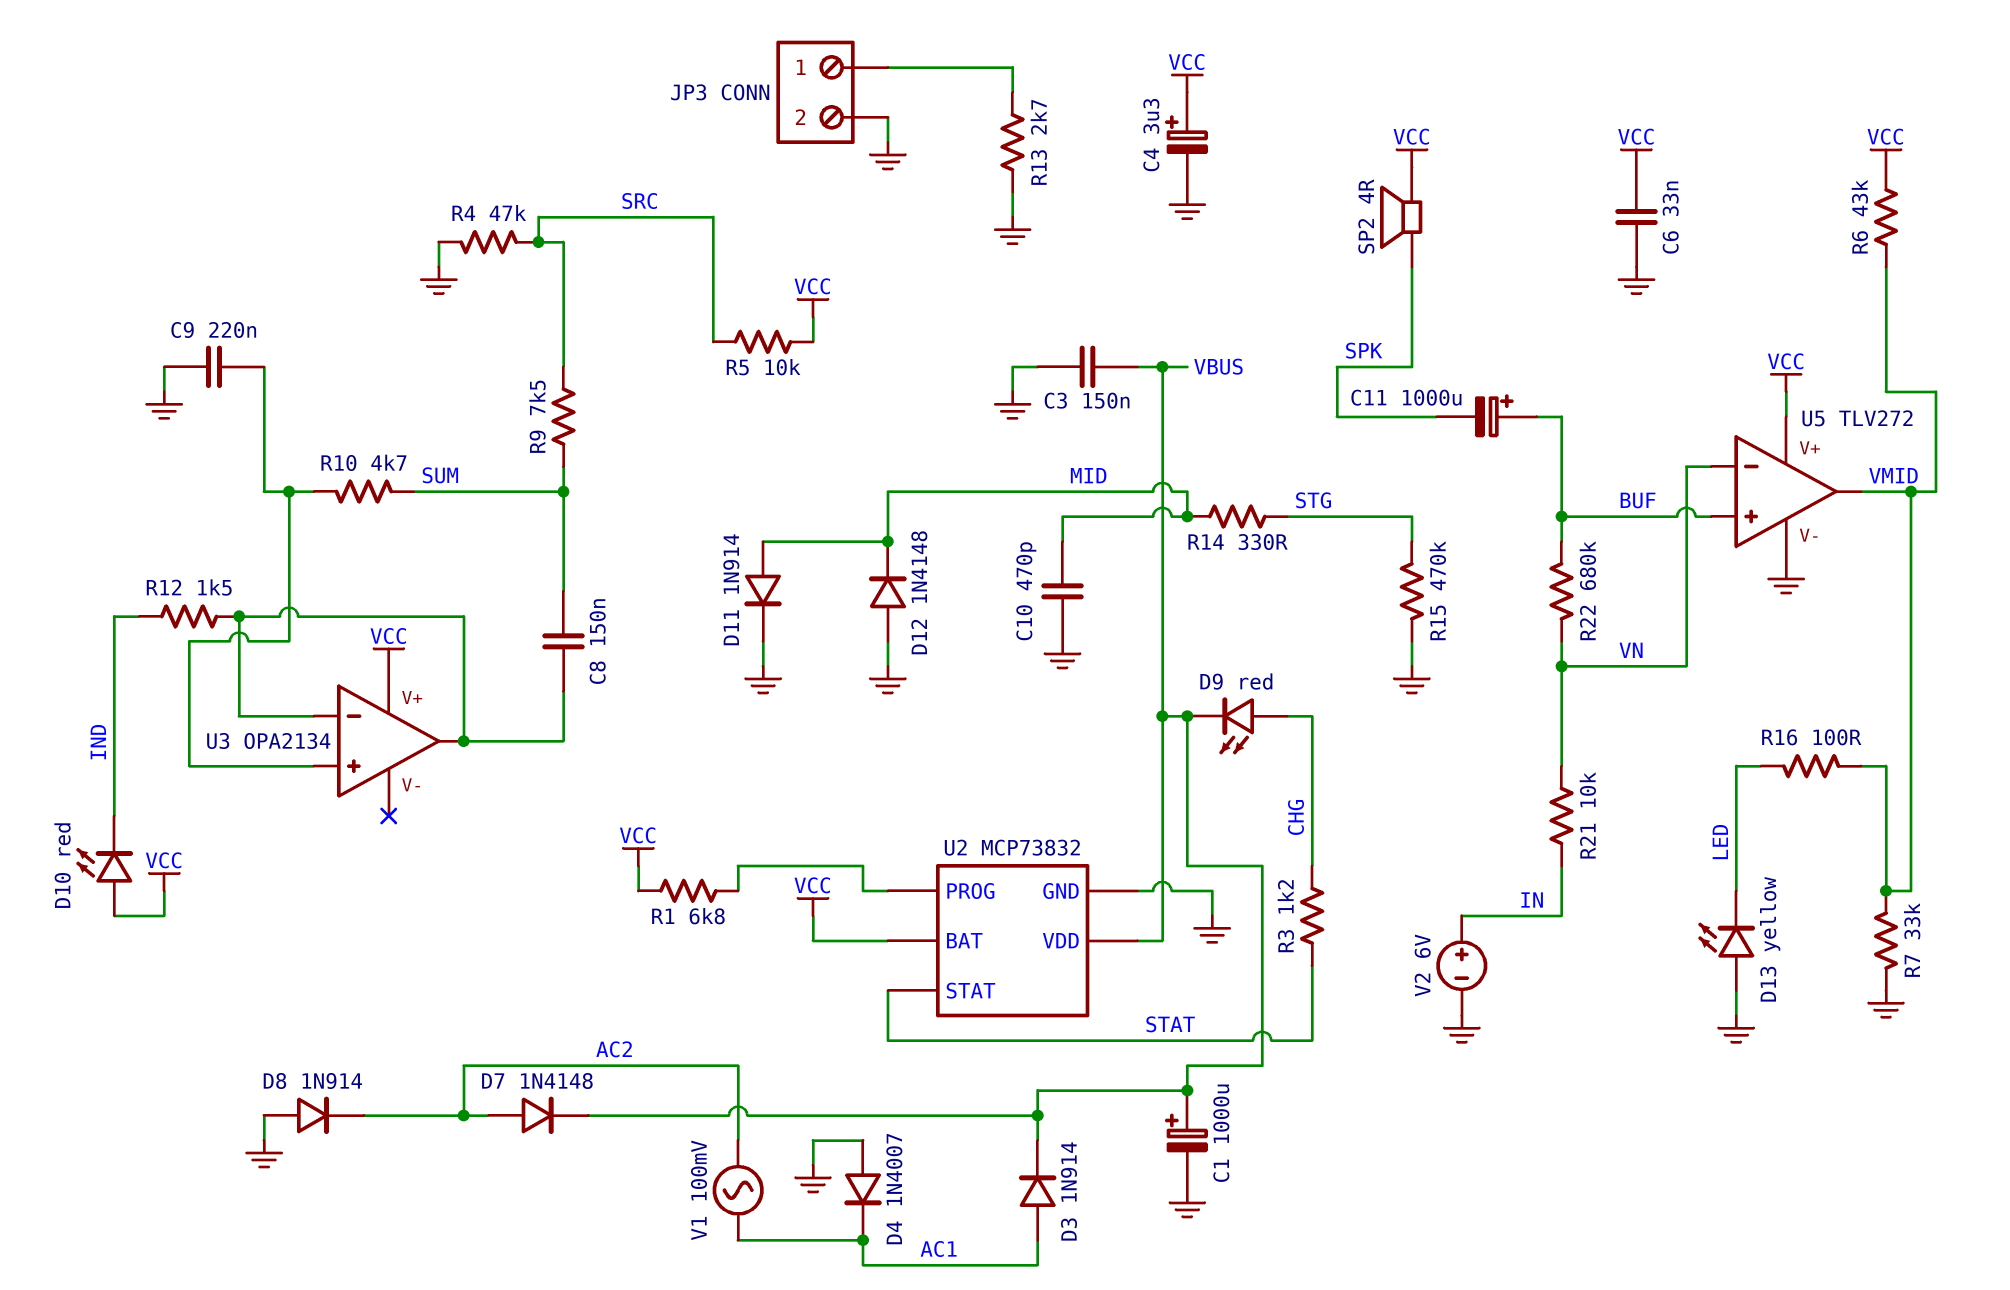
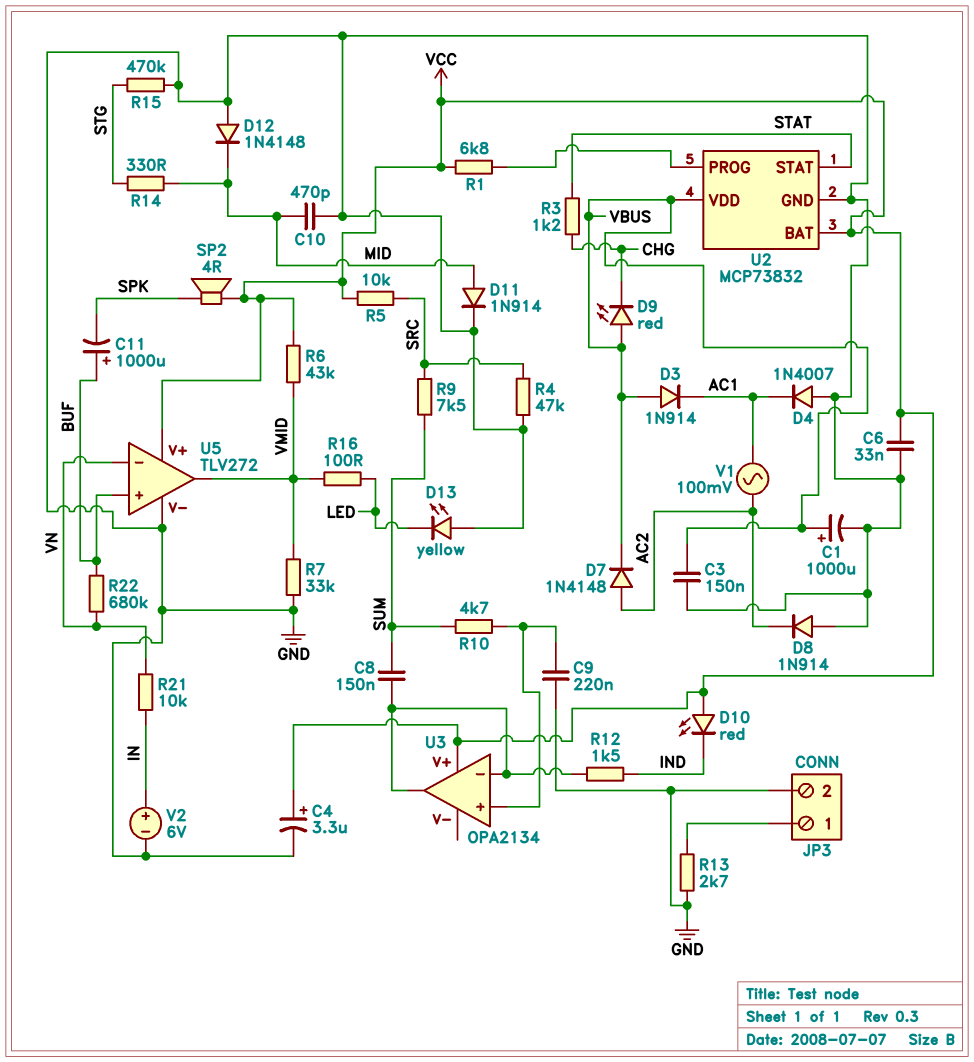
D3: diode 1N914 (A AC1, K VBUS) -> diode 1N914 (A VBUS, K AC1)
D9: LED red (A CHG, K VBUS) -> LED red (A VBUS, K CHG)

